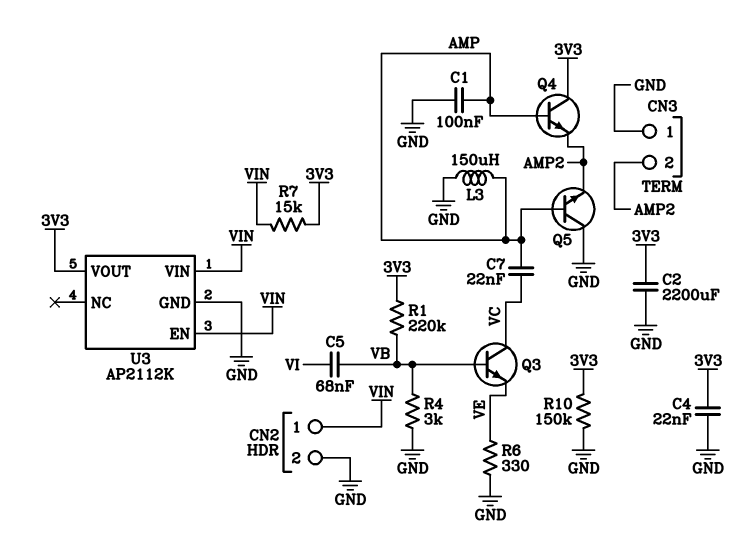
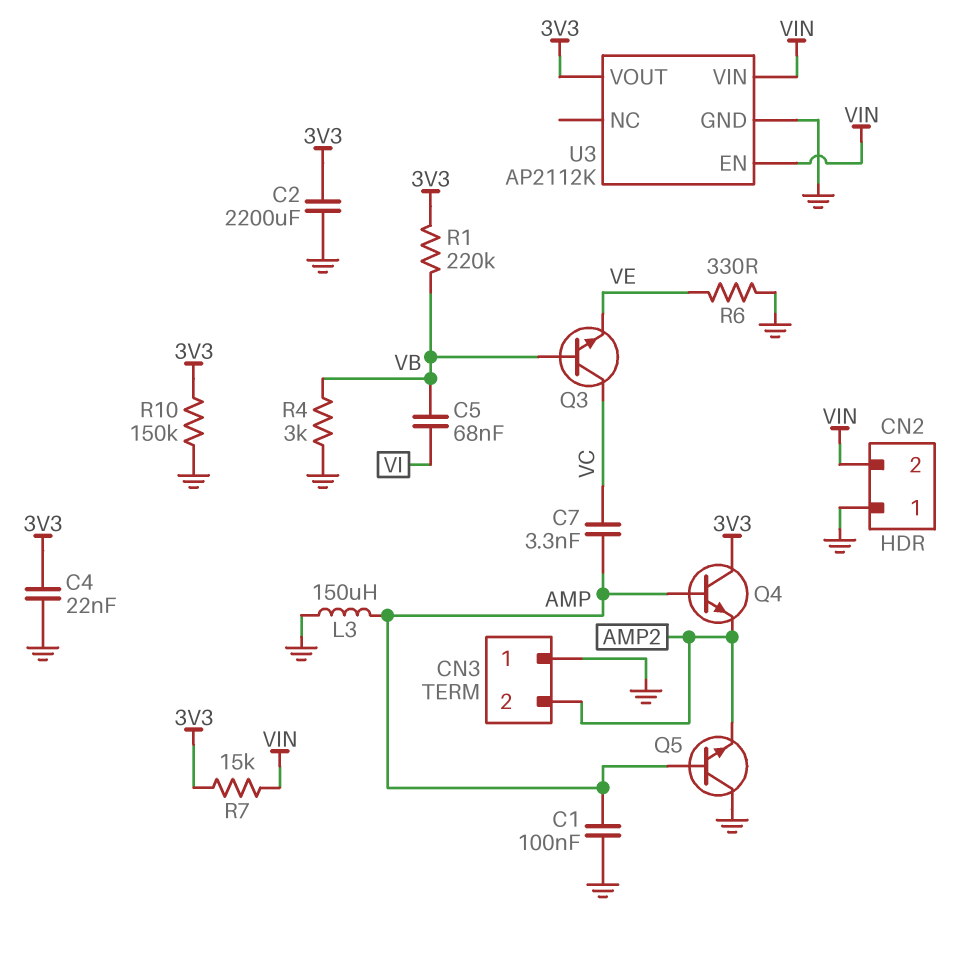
C7: 22nF (AMP, VC) -> 3.3nF (AMP, VC)
CN2 pin 1: VIN -> GND
CN2 pin 2: GND -> VIN

